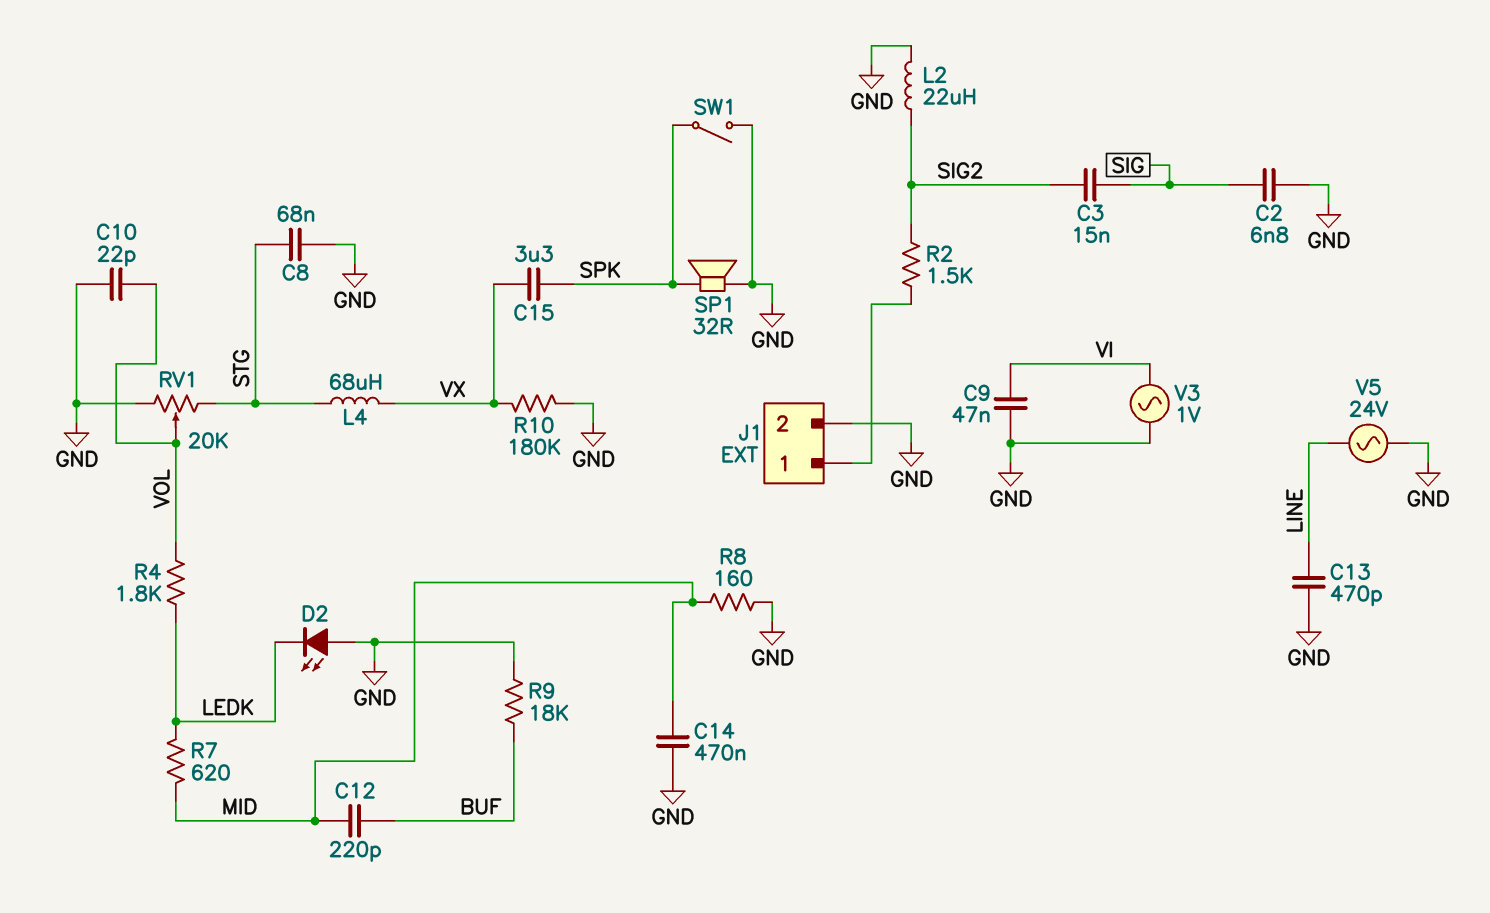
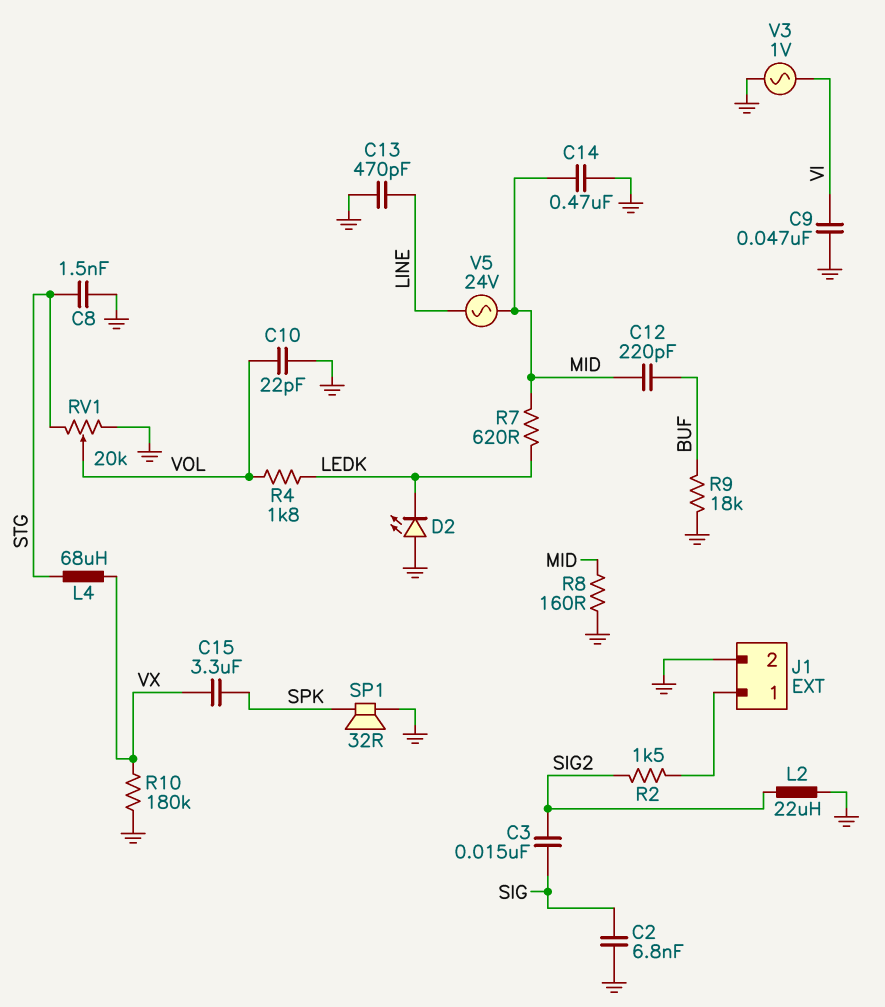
C8: 68nF (GND, STG) -> 1.5nF (GND, STG)
SW1: switch (GND, SPK) -> none
V5: AC 24V (GND, LINE) -> AC 24V (LINE, MID)

